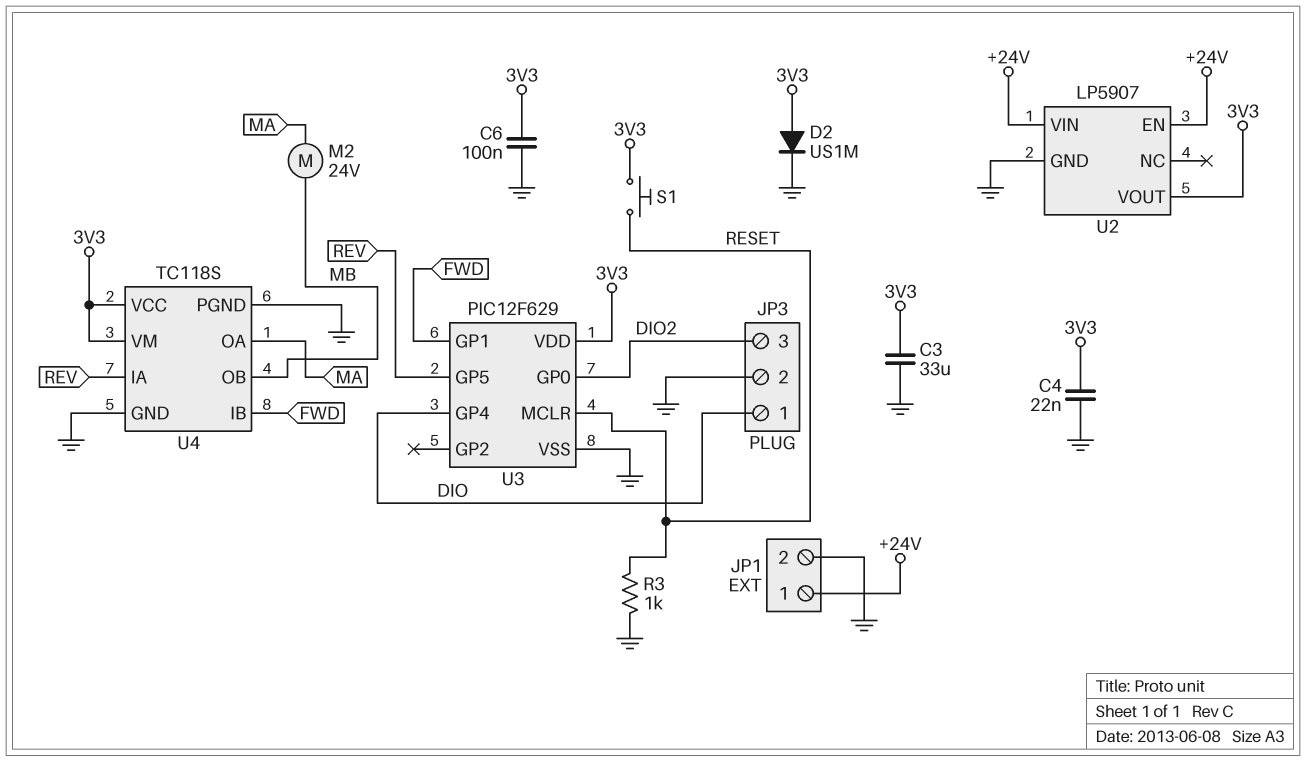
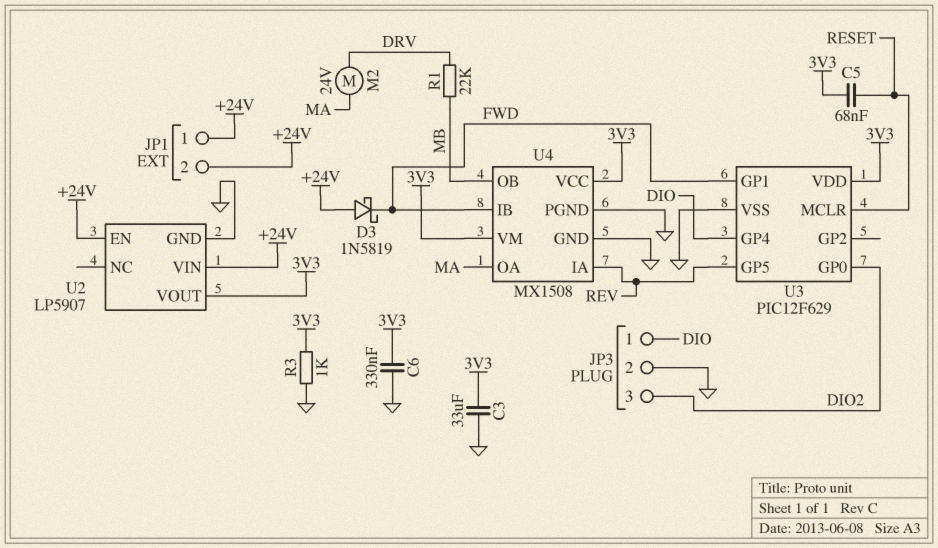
C4: 22nF (3V3, GND) -> none
C5: none -> 68nF (3V3, RESET)
C6: 100nF (3V3, GND) -> 330nF (3V3, GND)
D2: diode US1M (A 3V3, K GND) -> none
D3: none -> schottky 1N5819 (A +24V, K FWD)
JP1 pin 2: GND -> +24V
M2: motor 24V (MA, MB) -> motor 24V (DRV, MA)
R1: none -> 22k (DRV, MB)
R3: 1k (GND, RESET) -> 1k (3V3, GND)
S1: button (3V3, RESET) -> none
U4: TC118S -> MX1508

